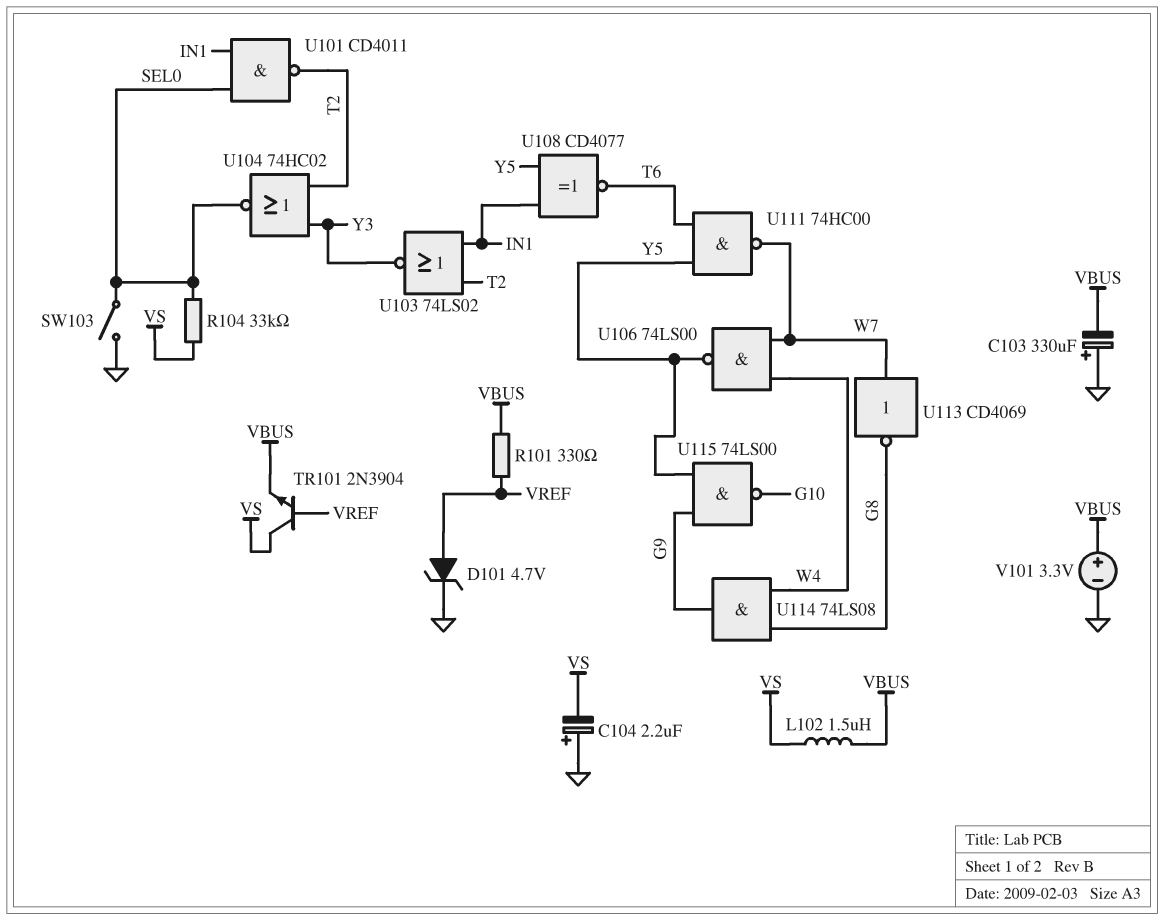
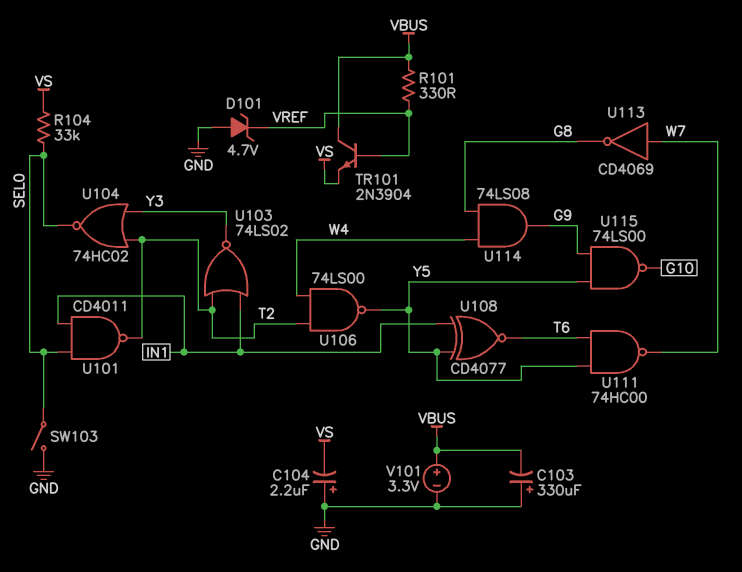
D101: zener 4.7V (A VREF, K GND) -> zener 4.7V (A GND, K VREF)
L102: 1.5uH (VBUS, VS) -> none
TR101: NPN 2N3904 (B VREF, C VS, E VBUS) -> NPN 2N3904 (B VREF, C VBUS, E VS)
U106: NAND 74LS00 (in W4, in W7, out Y5) -> NAND 74LS00 (in T2, in W4, out Y5)

